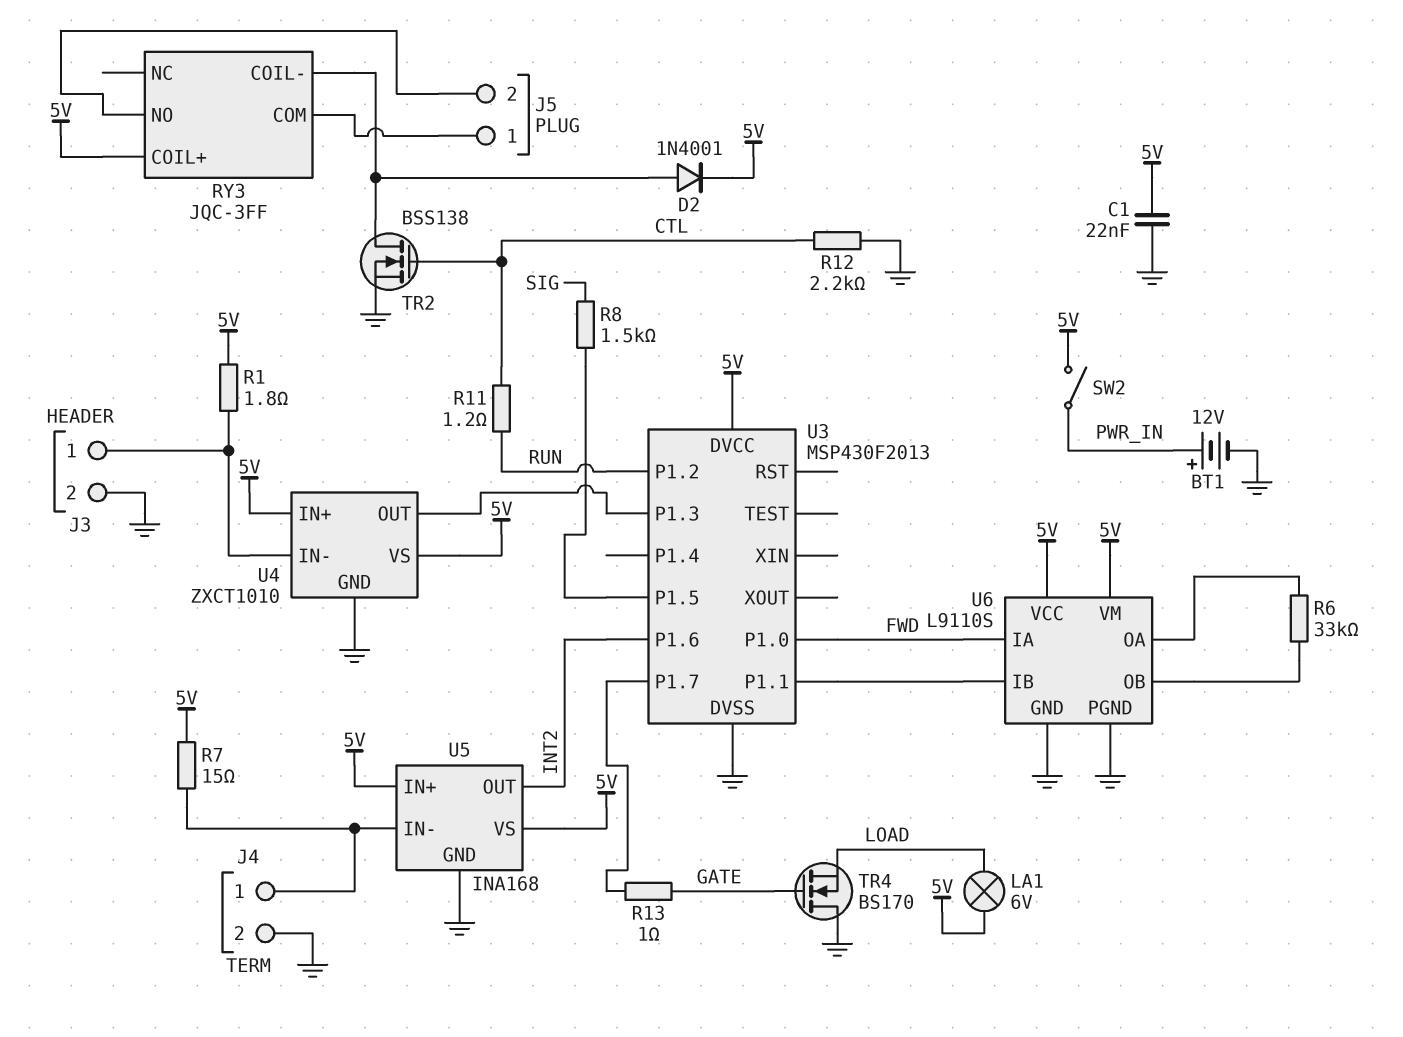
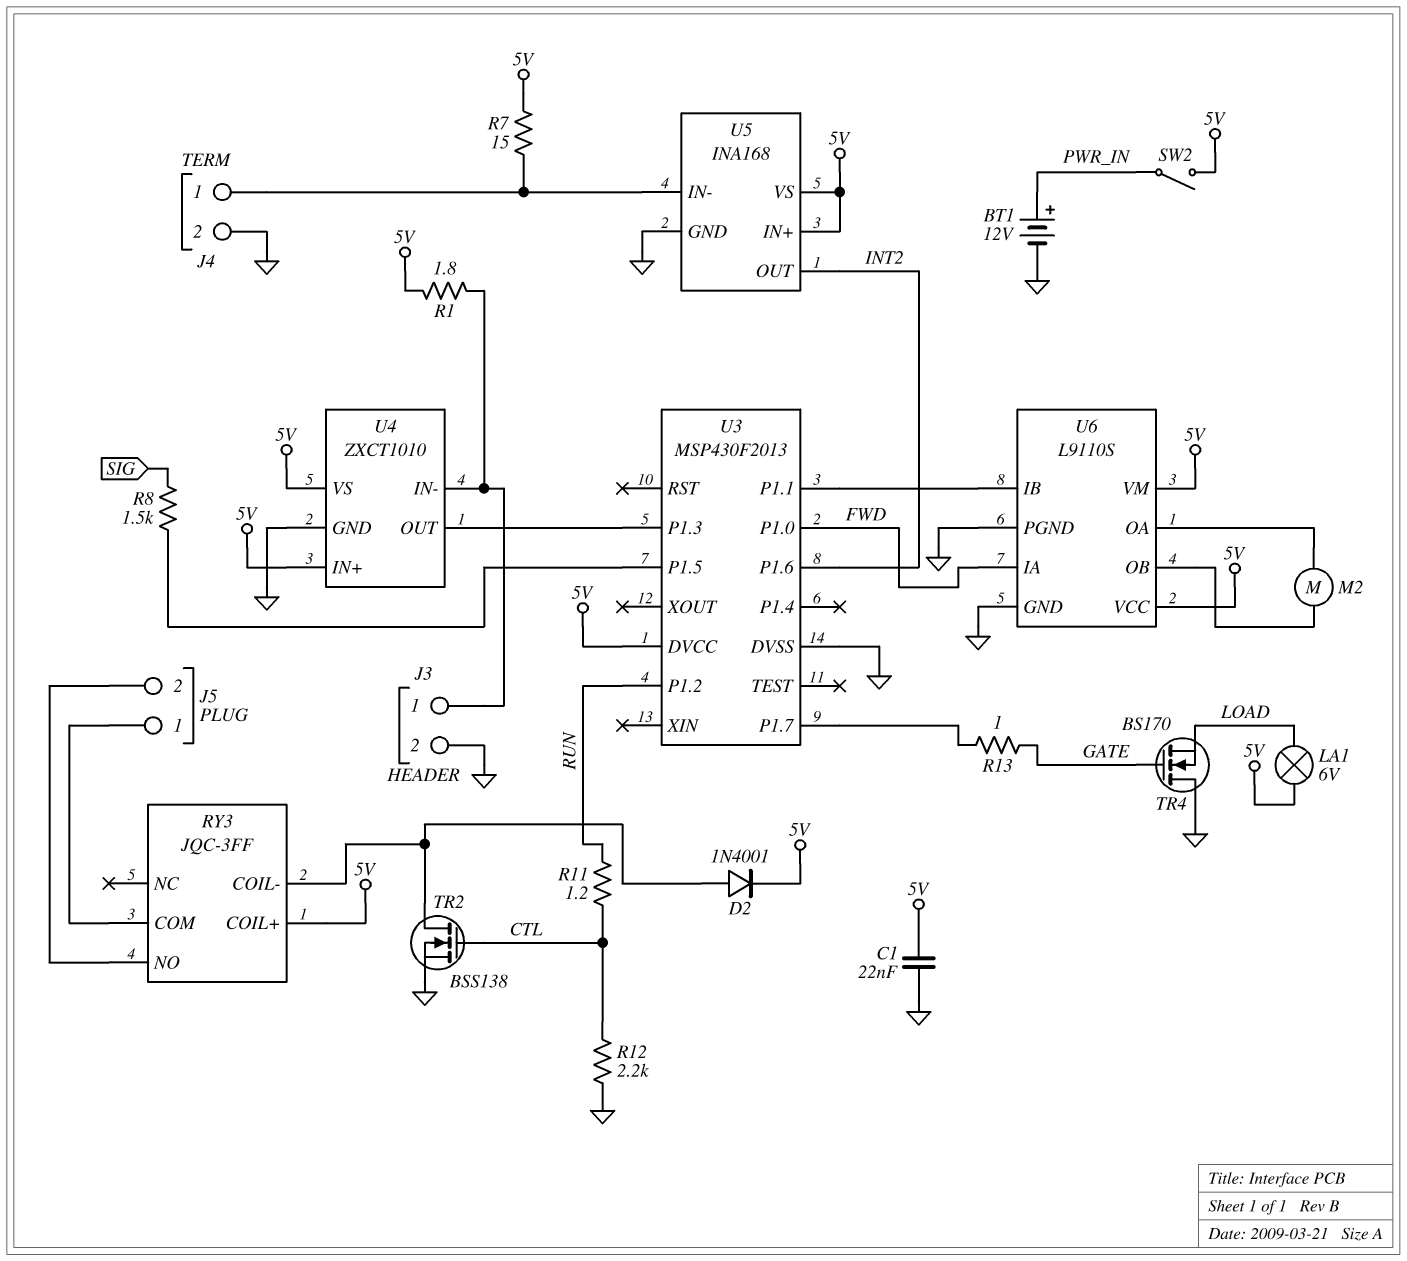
M2: none -> motor (U6/OA, U6/OB)
R6: 33k (U6/OA, U6/OB) -> none

